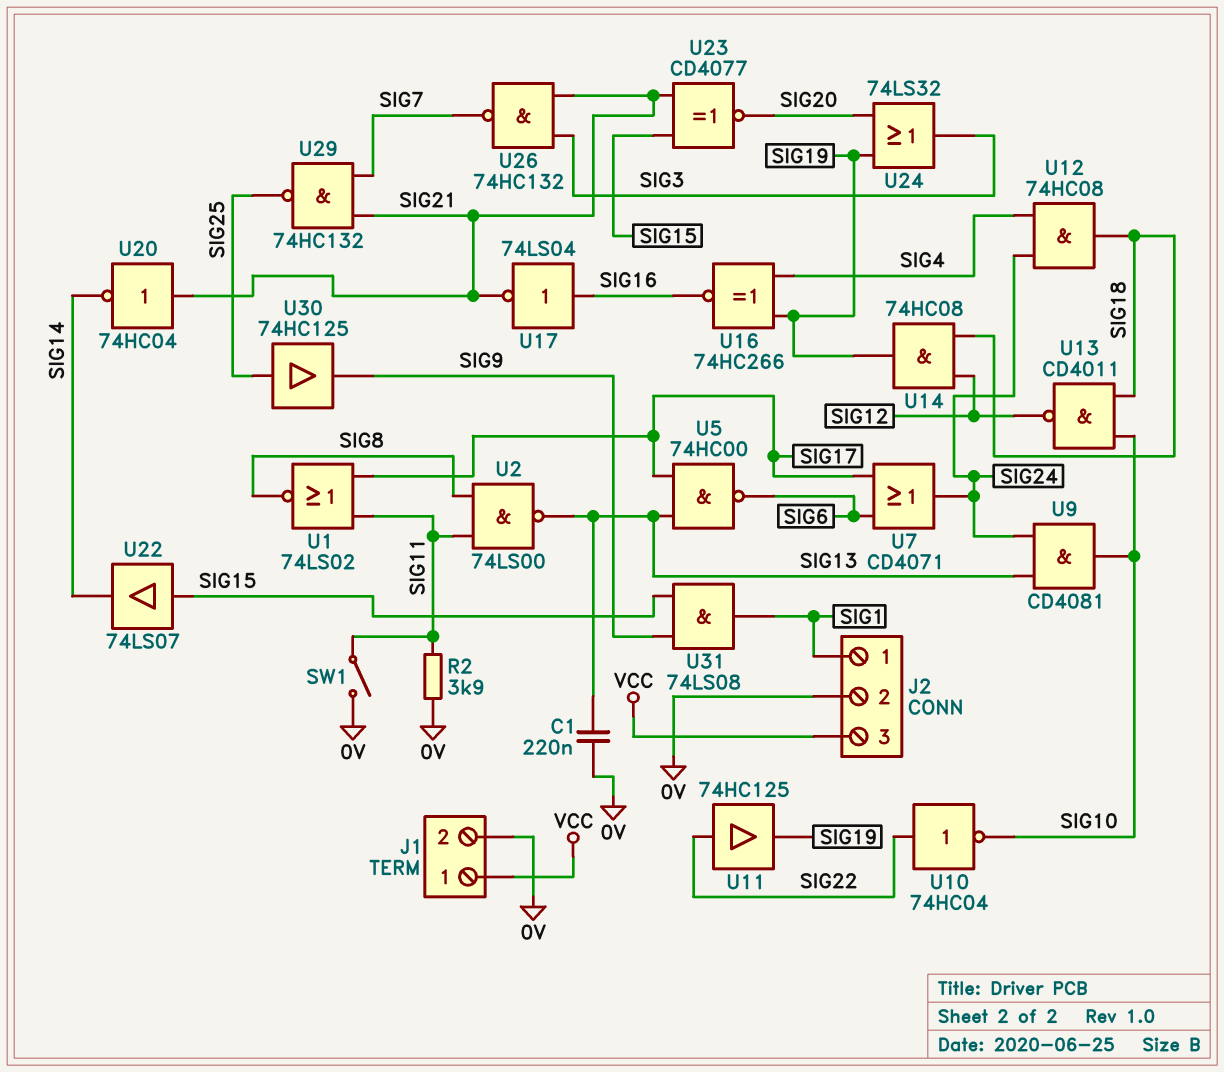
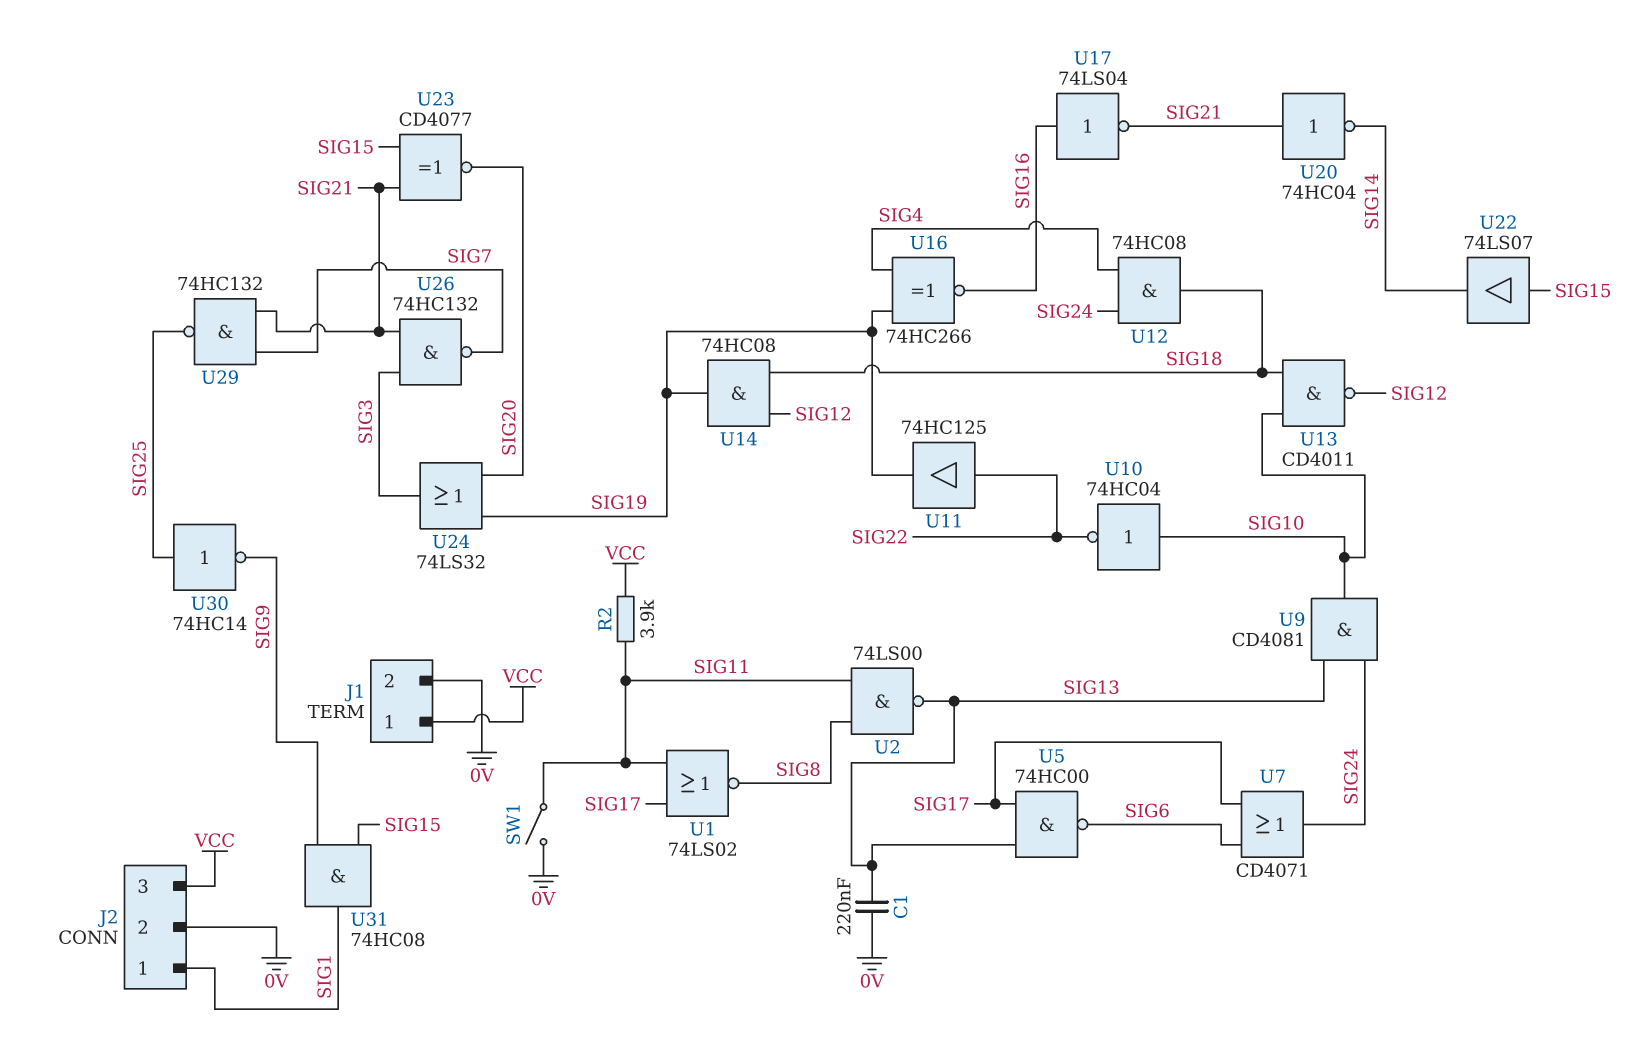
R2: 3.9k (0V, SIG11) -> 3.9k (SIG11, VCC)
U10: NOT 74HC04 (in SIG22, out SIG10) -> NOT 74HC04 (in SIG10, out SIG22)
U30: buffer 74HC125 (in SIG25, out SIG9) -> NOT 74HC14 (in SIG25, out SIG9)
U31: AND 74LS08 (in SIG9, in SIG15, out SIG1) -> AND 74HC08 (in SIG9, in SIG15, out SIG1)

